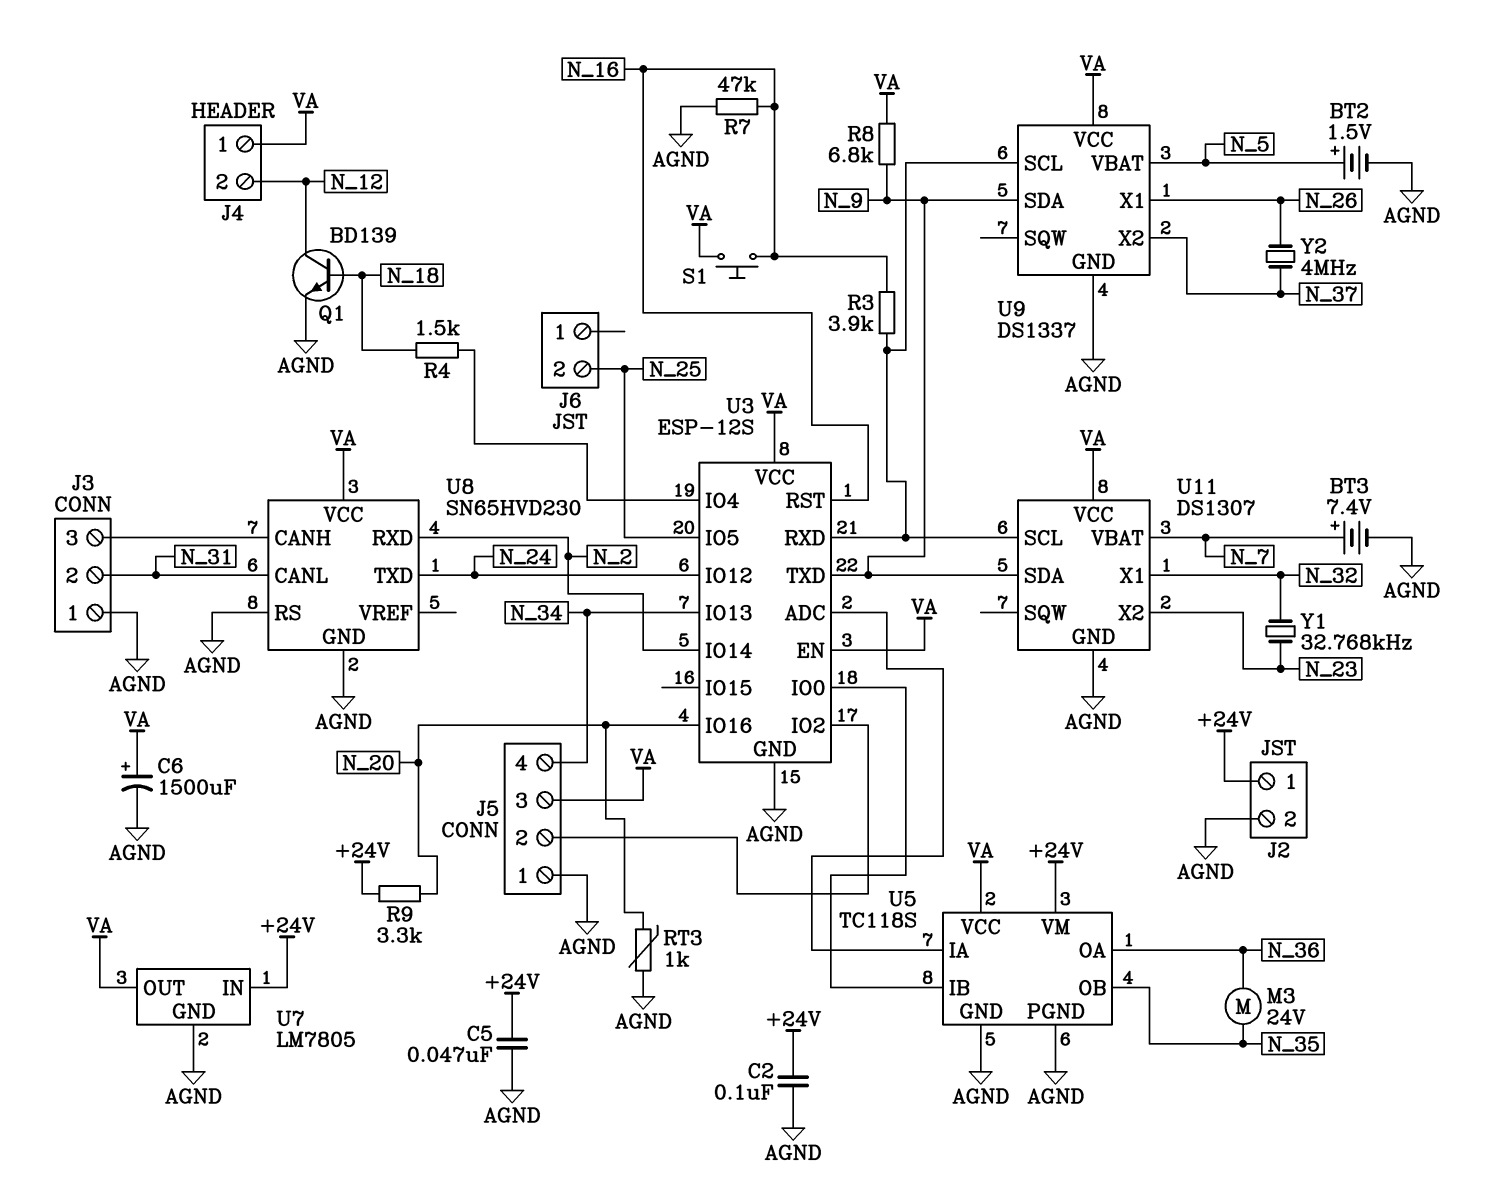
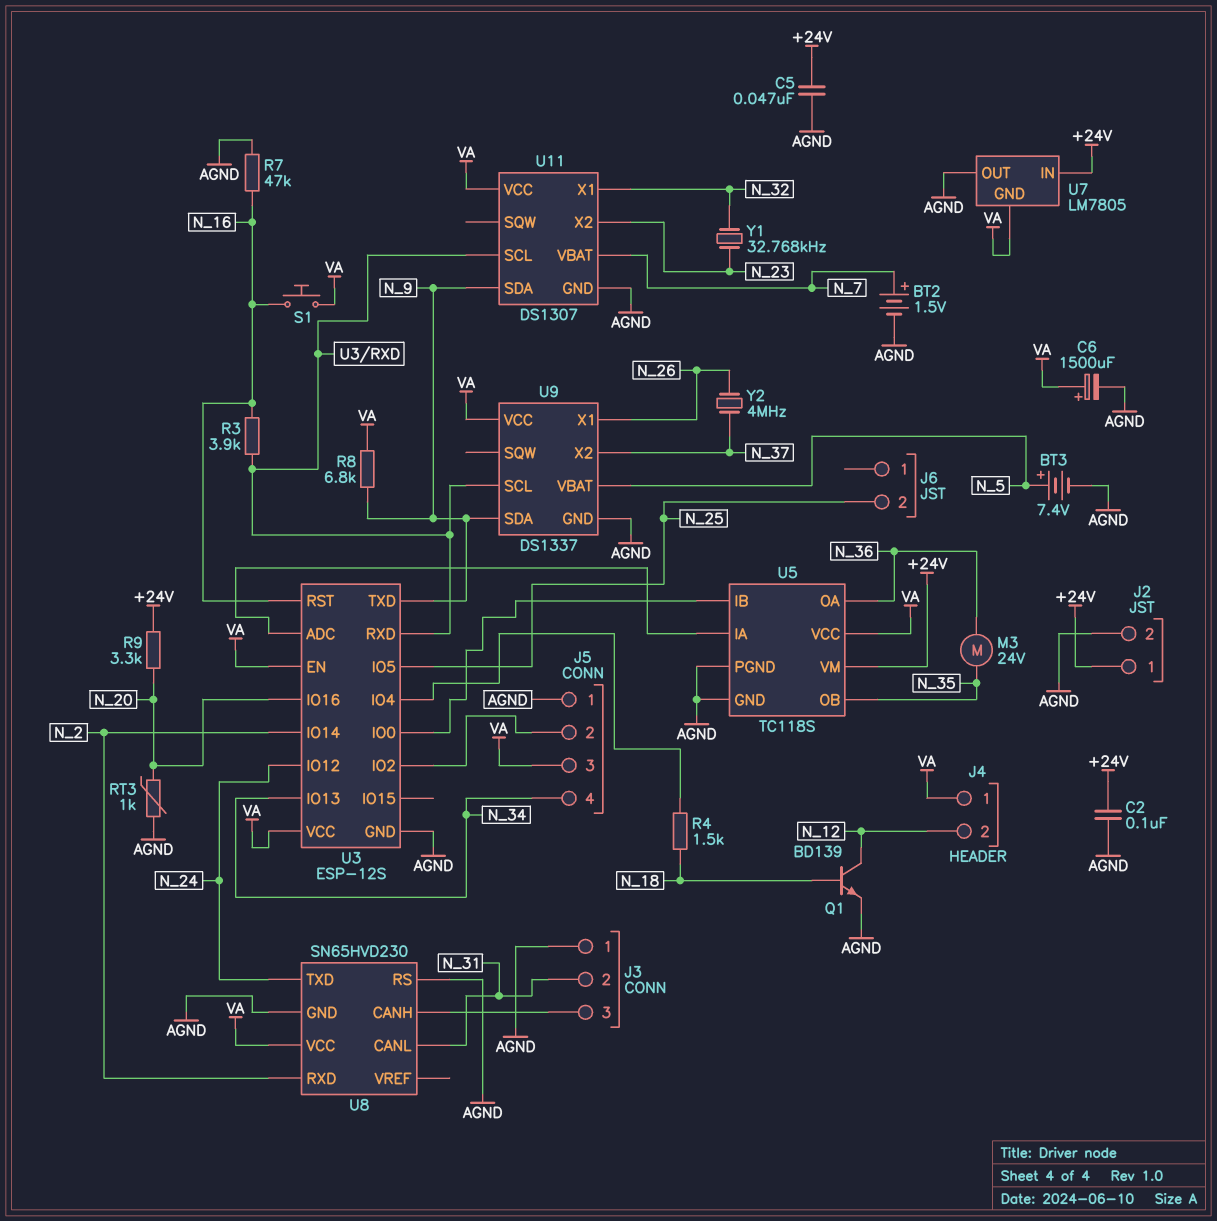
BT2: 1.5V (plus N_5, minus AGND) -> 1.5V (plus N_7, minus AGND)
BT3: 7.4V (plus N_7, minus AGND) -> 7.4V (plus N_5, minus AGND)
U7 pin GND: AGND -> VA
U7 pin OUT: VA -> AGND

